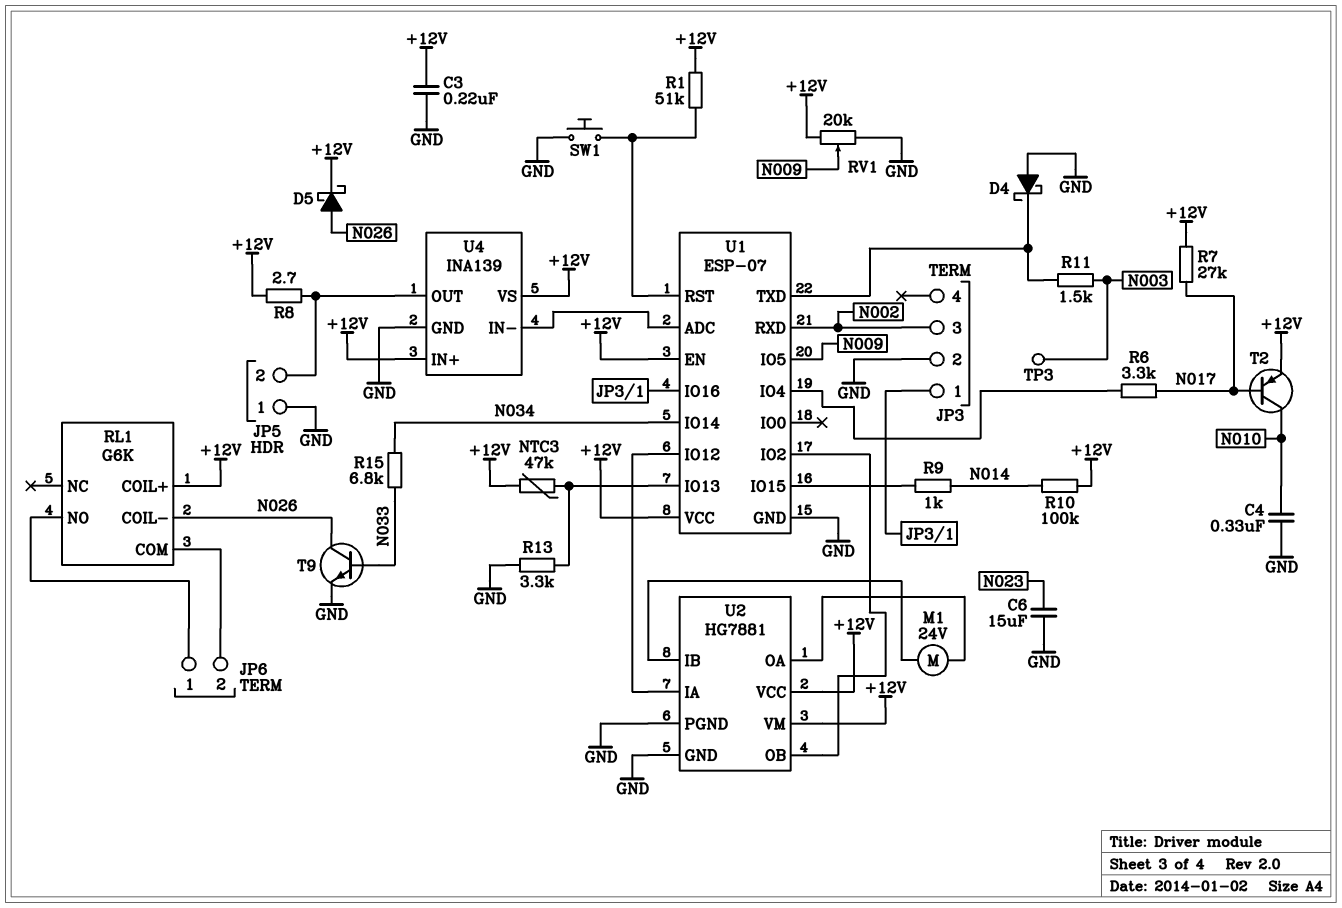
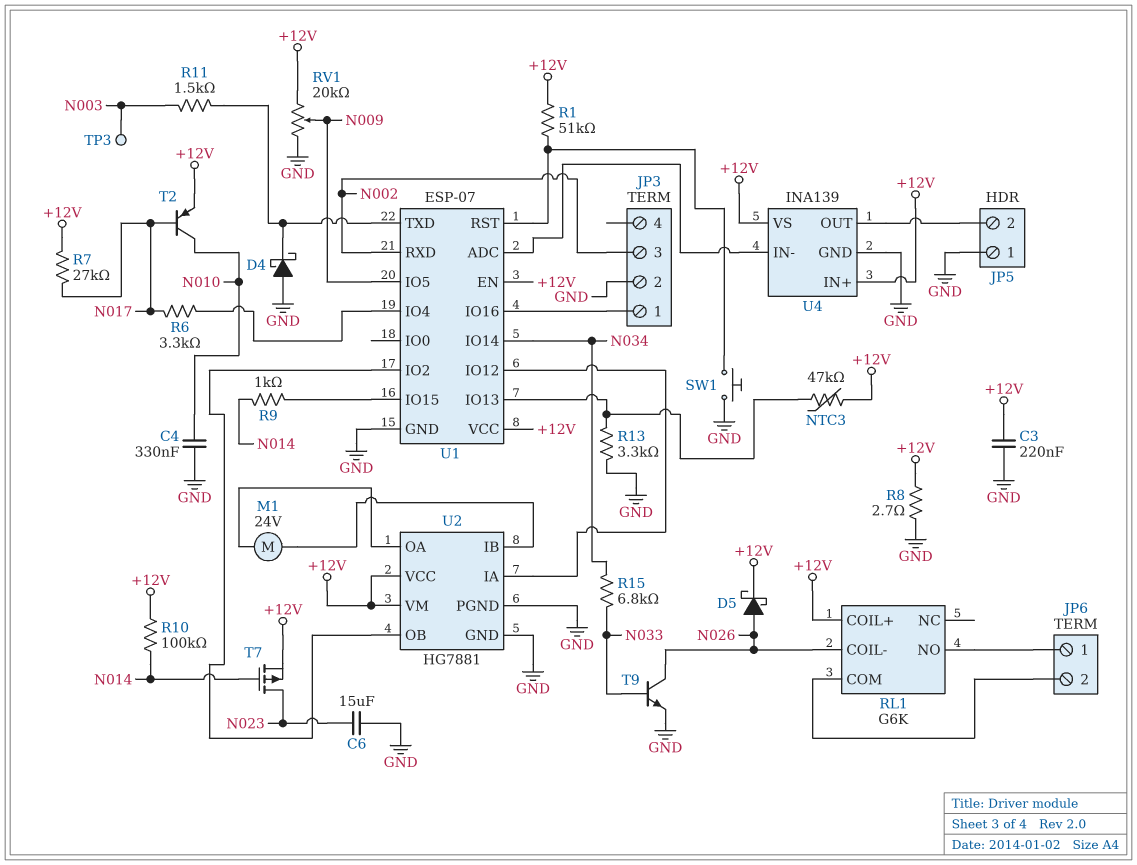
R8: 2.7 (+12V, JP5/2) -> 2.7 (+12V, GND)
T7: none -> PMOS (G N014, D N023, S +12V)

